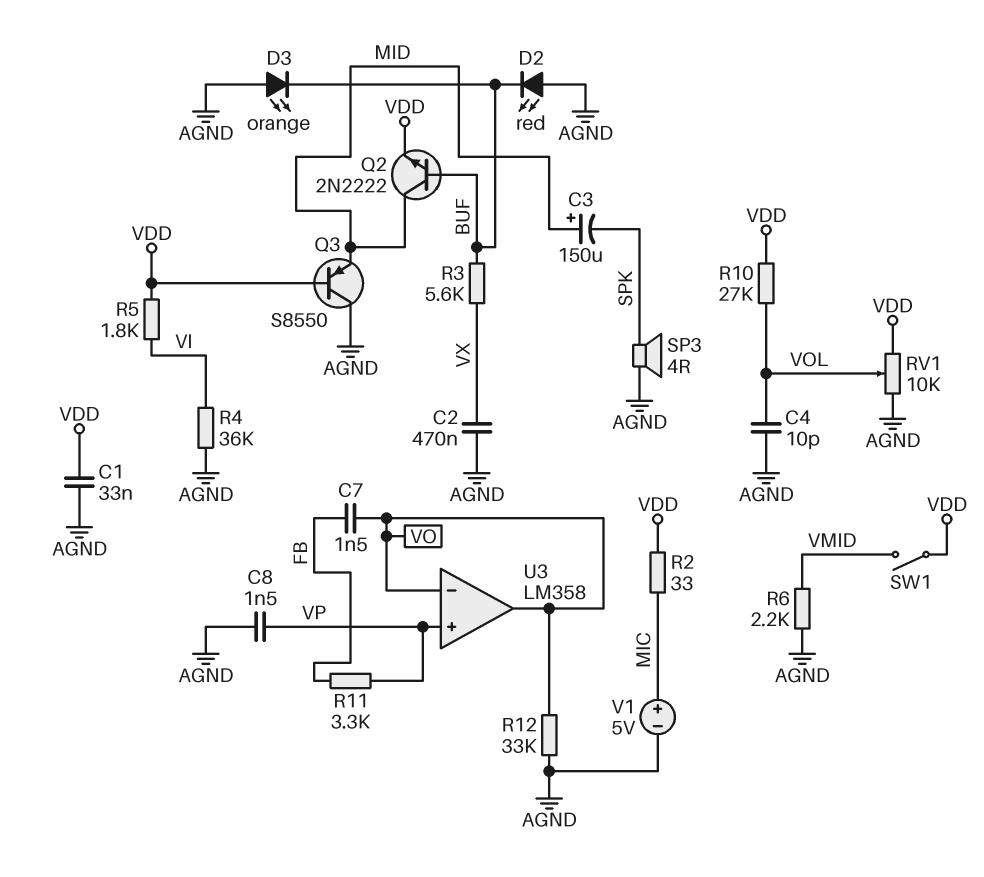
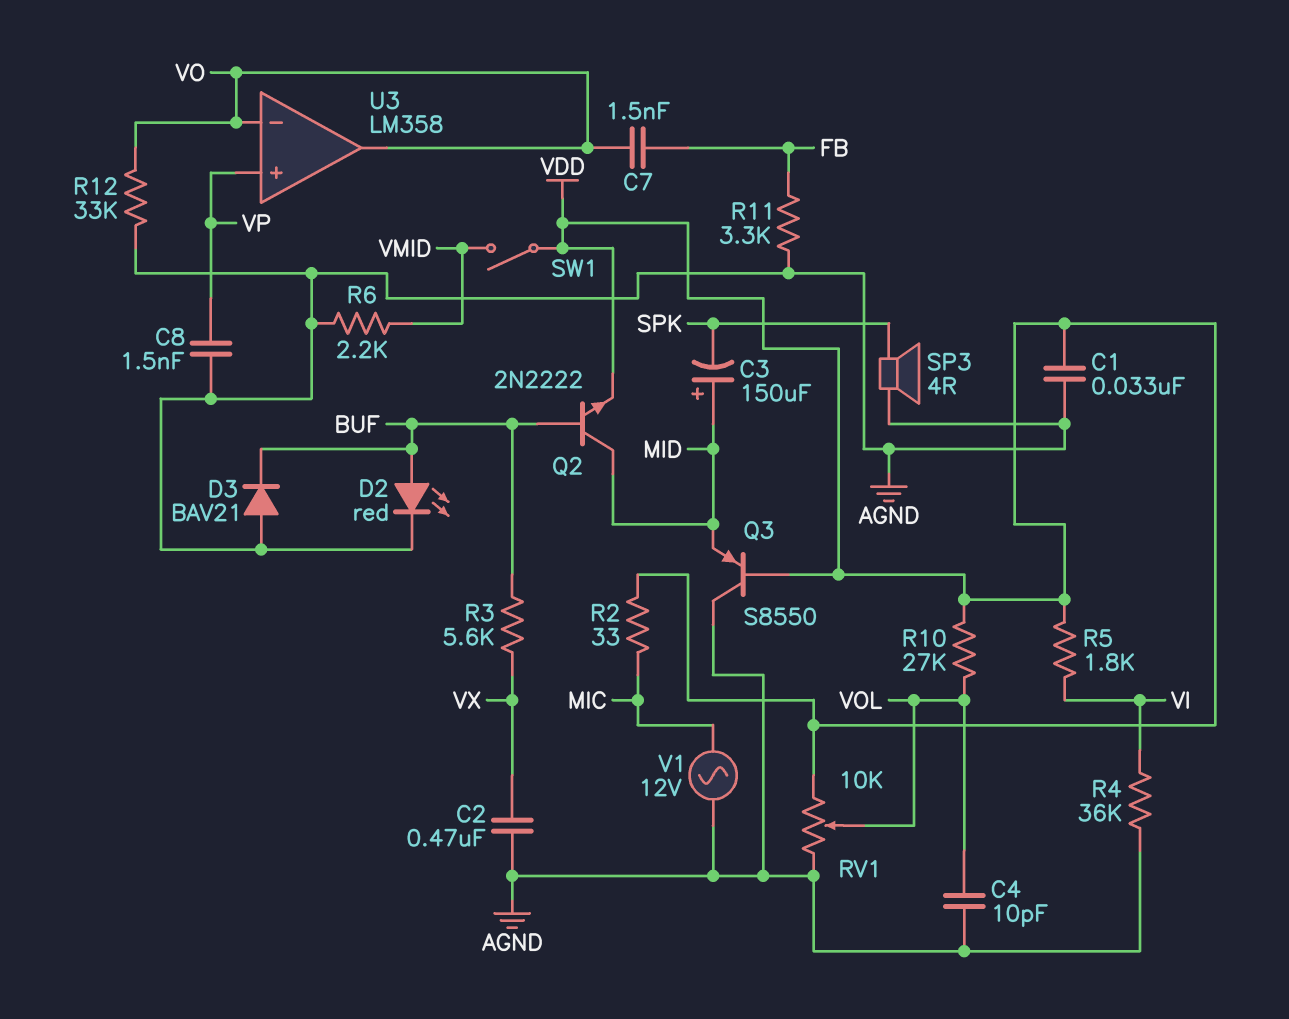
D2: LED red (A AGND, K BUF) -> LED red (A BUF, K AGND)
D3: LED orange (A AGND, K BUF) -> diode BAV21 (A AGND, K BUF)
R11: 3.3k (FB, VP) -> 3.3k (AGND, FB)
V1: 5V (plus MIC, minus AGND) -> AC 12V (AGND, MIC)

